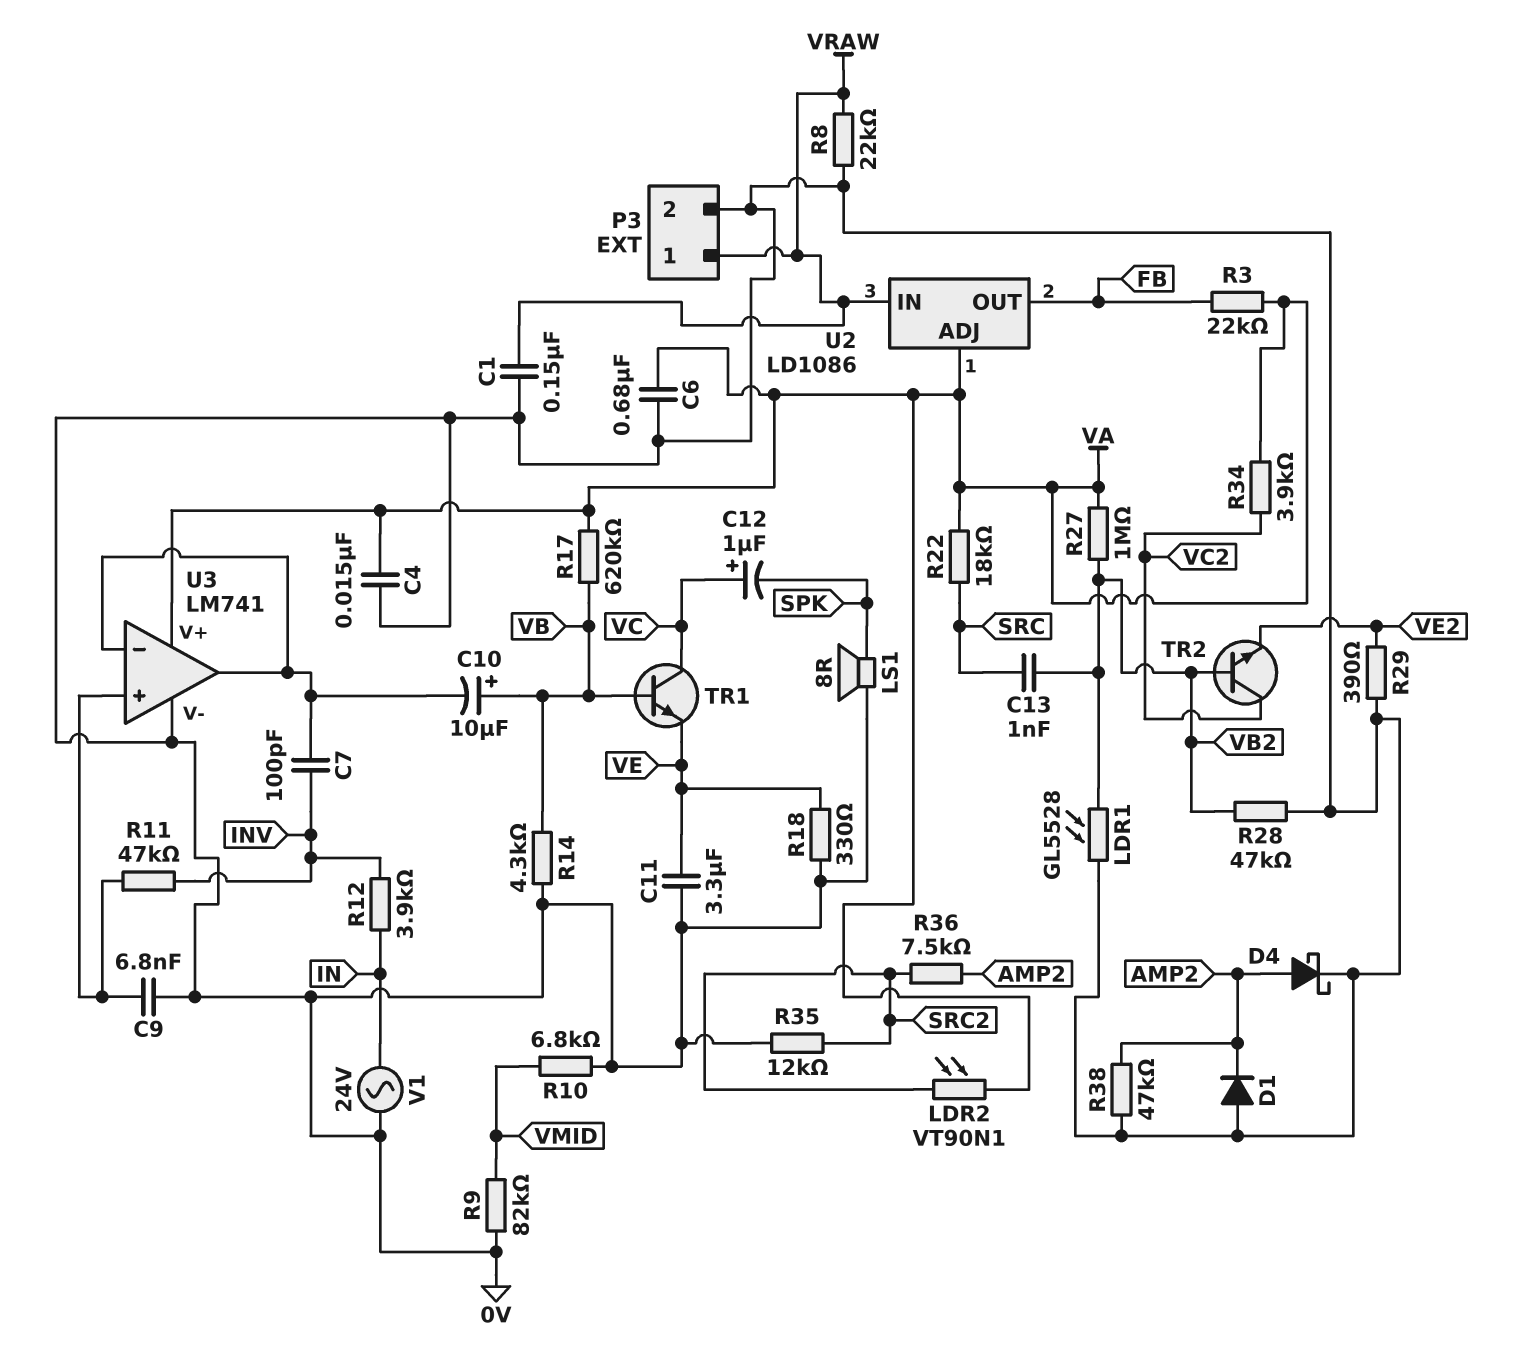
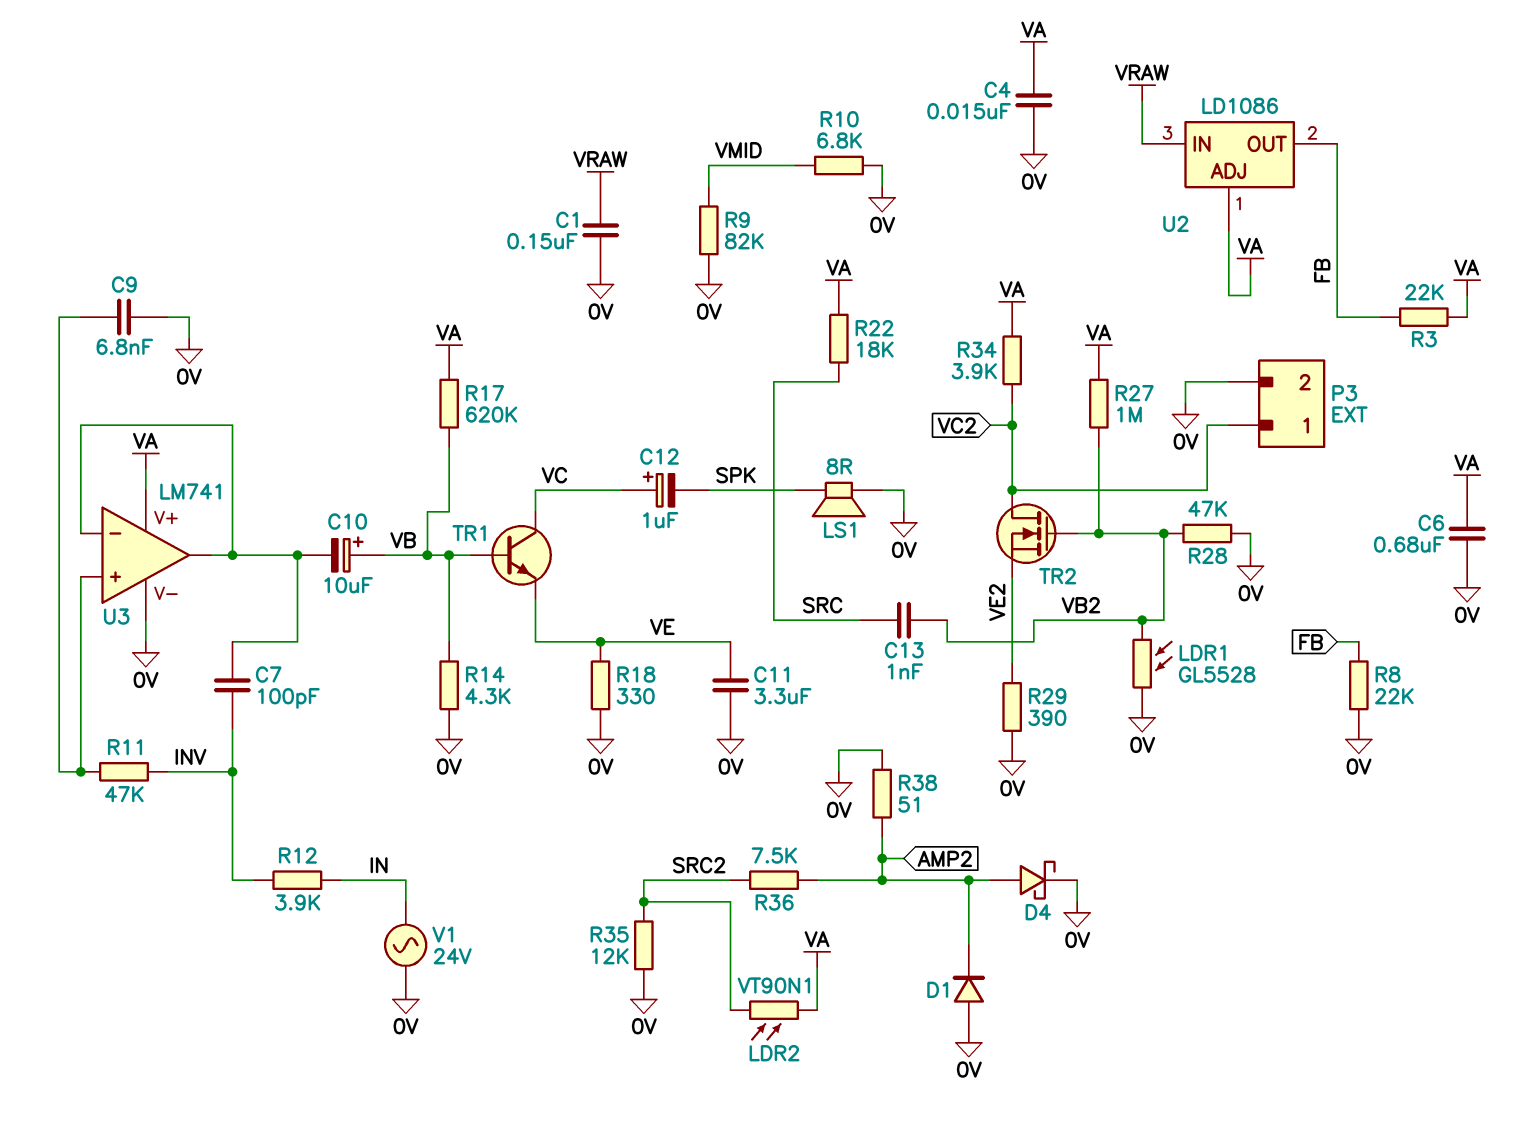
P3 pin 1: VRAW -> VC2
R8: 22k (0V, VRAW) -> 22k (0V, FB)
R38: 47k (0V, AMP2) -> 51 (0V, AMP2)
TR2: NPN (B VB2, C VC2, E VE2) -> NMOS (G VB2, D VC2, S VE2)

